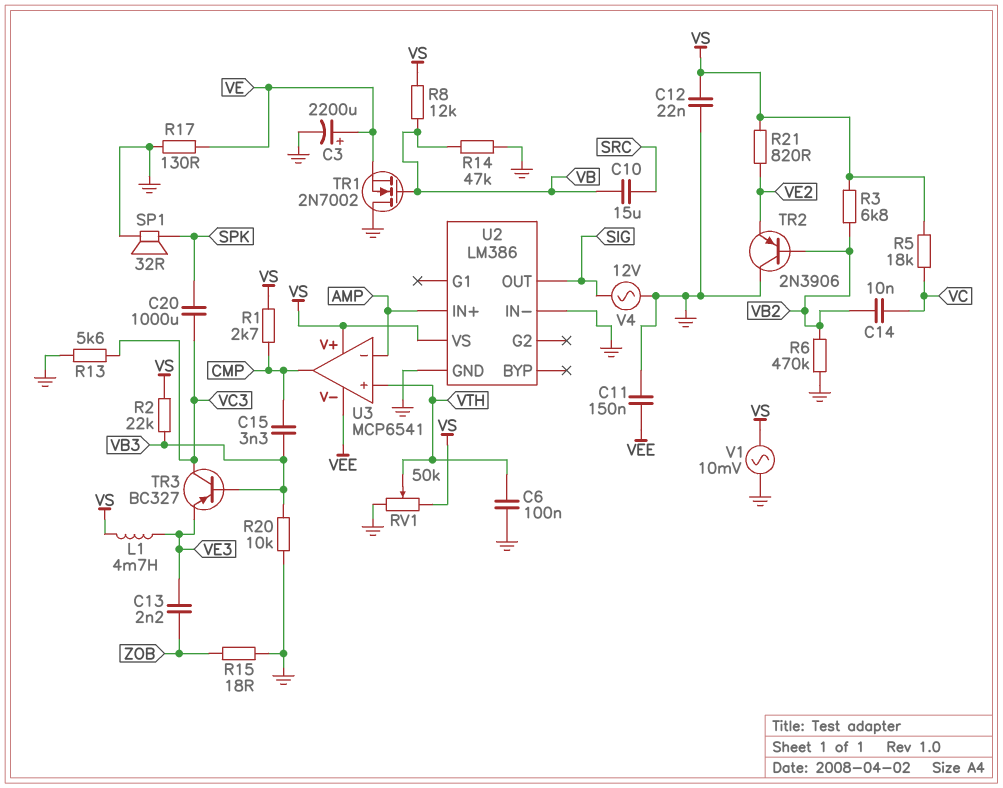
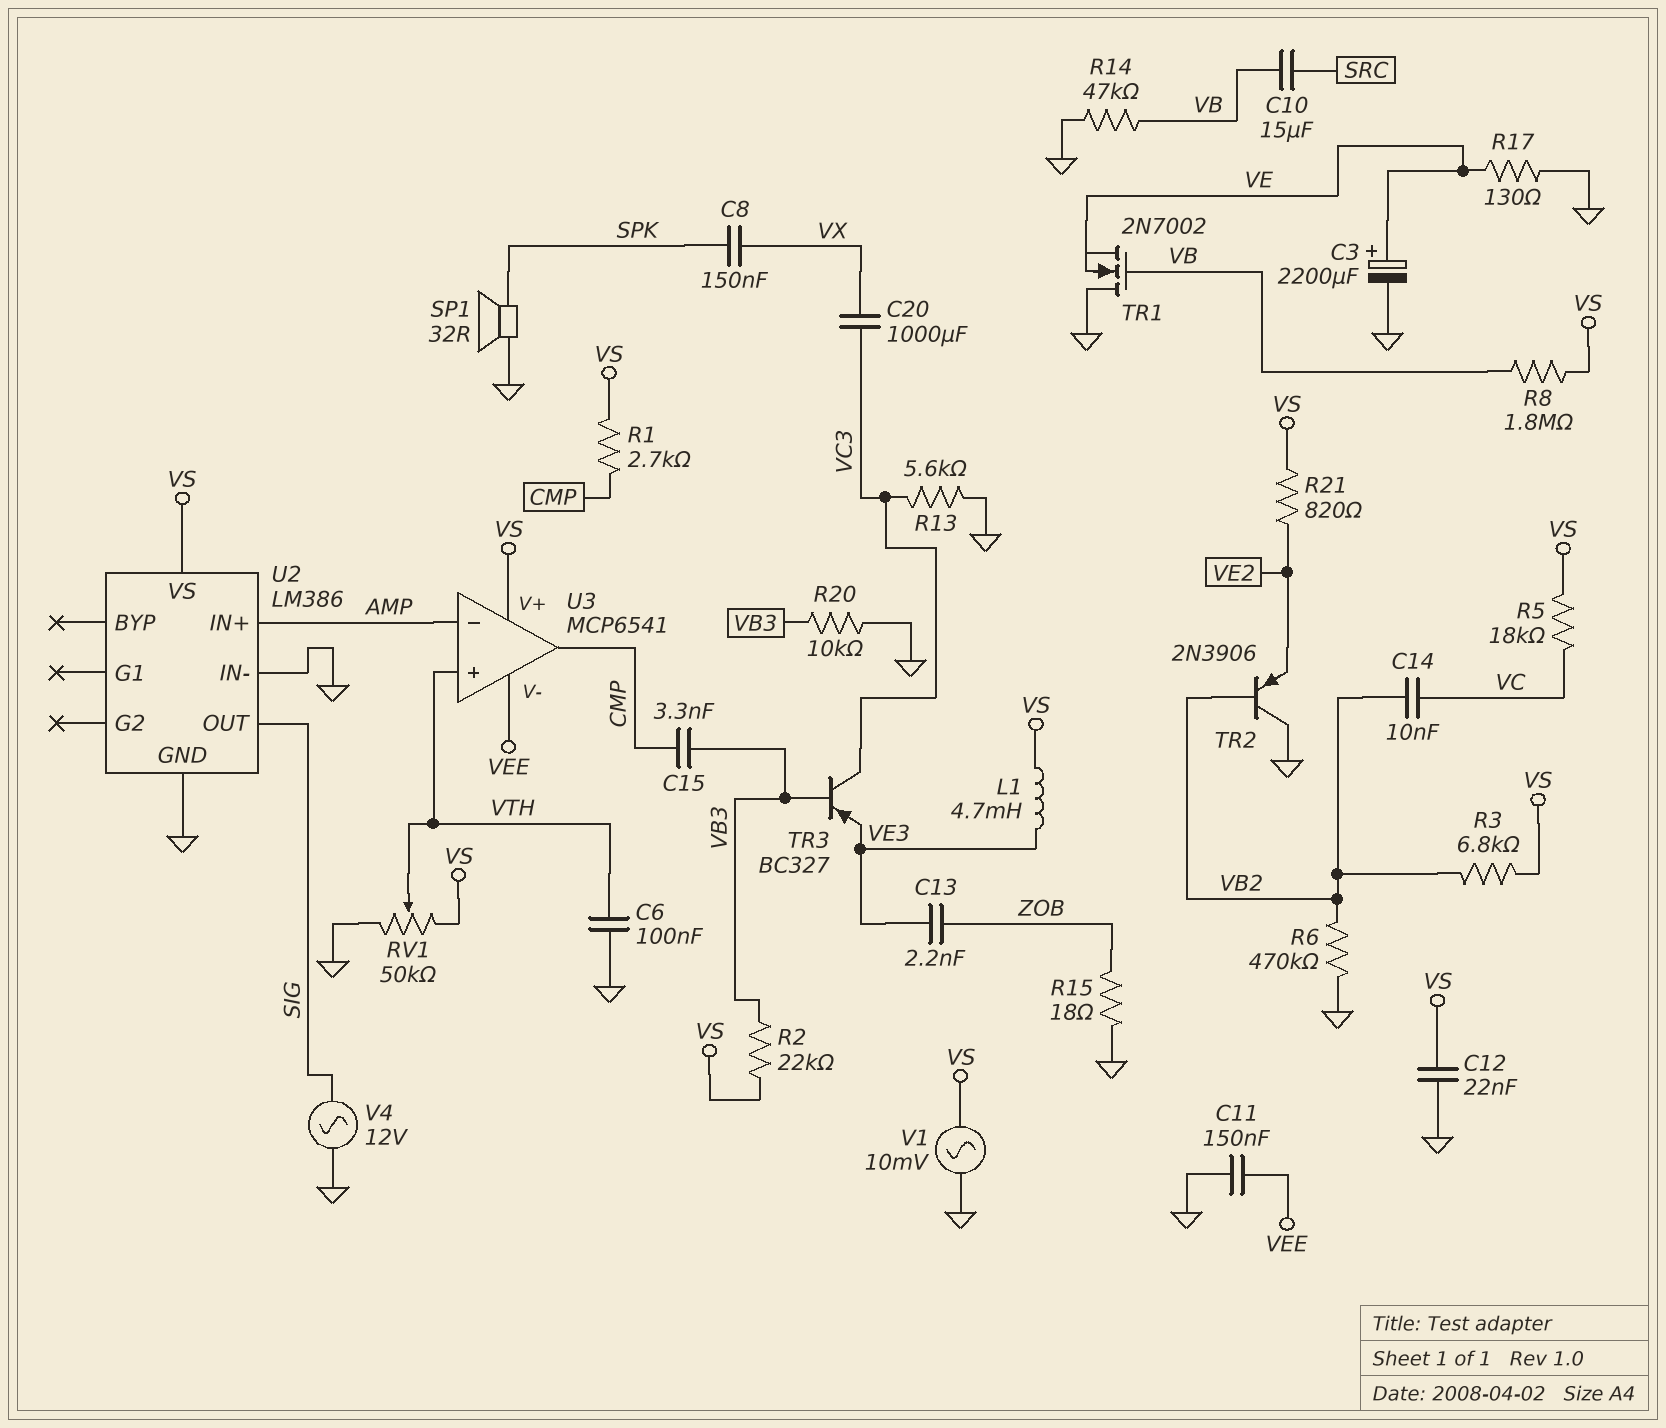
C8: none -> 150nF (SPK, VX)
C20: 1000uF (SPK, VC3) -> 1000uF (VC3, VX)
R8: 12k (VB, VS) -> 1.8M (VB, VS)

